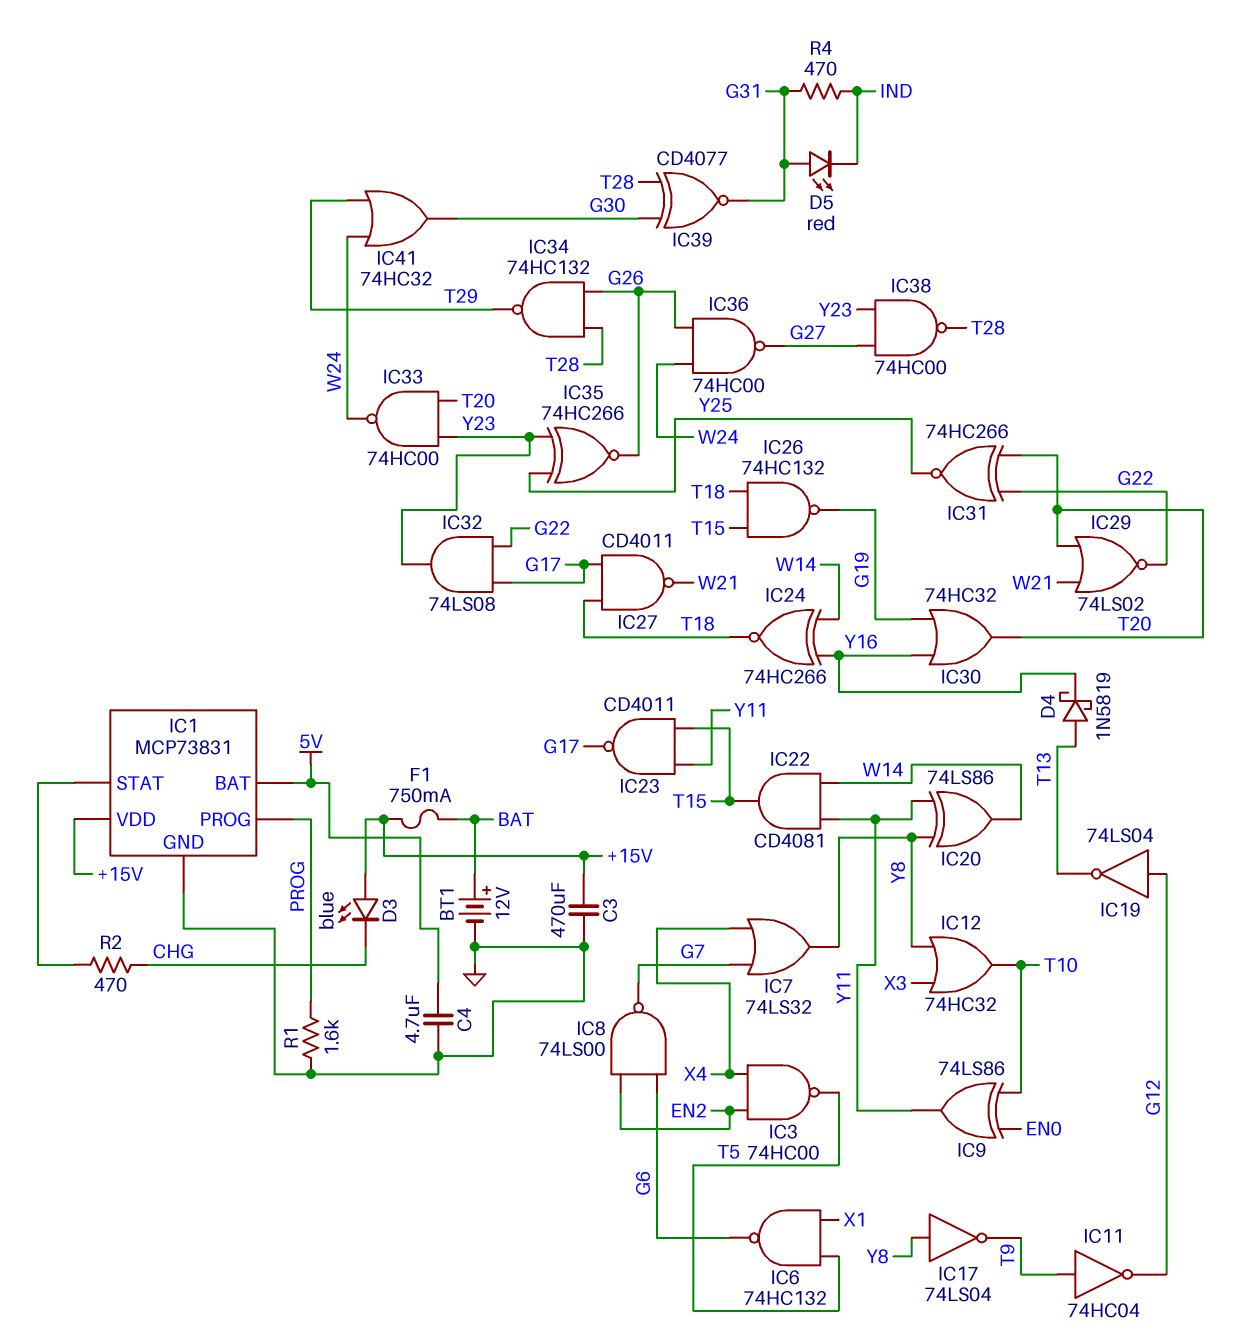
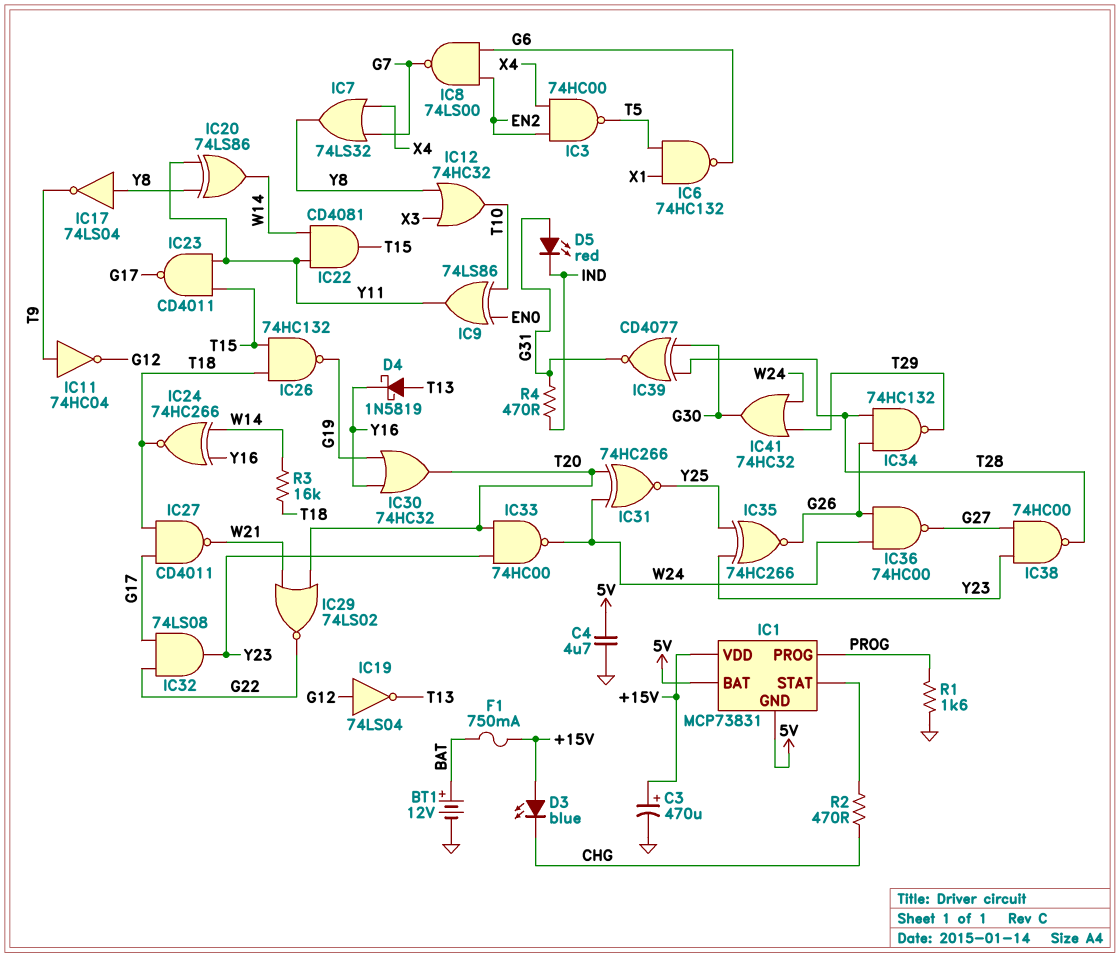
C3: 470uF (+15V, GND) -> 470uF (plus +15V, minus GND)
IC1 pin GND: GND -> 5V
IC31: XNOR 74HC266 (in G22, in T20, out Y25) -> XNOR 74HC266 (in T20, in W24, out Y25)
R3: none -> 16k (T18, W14)

